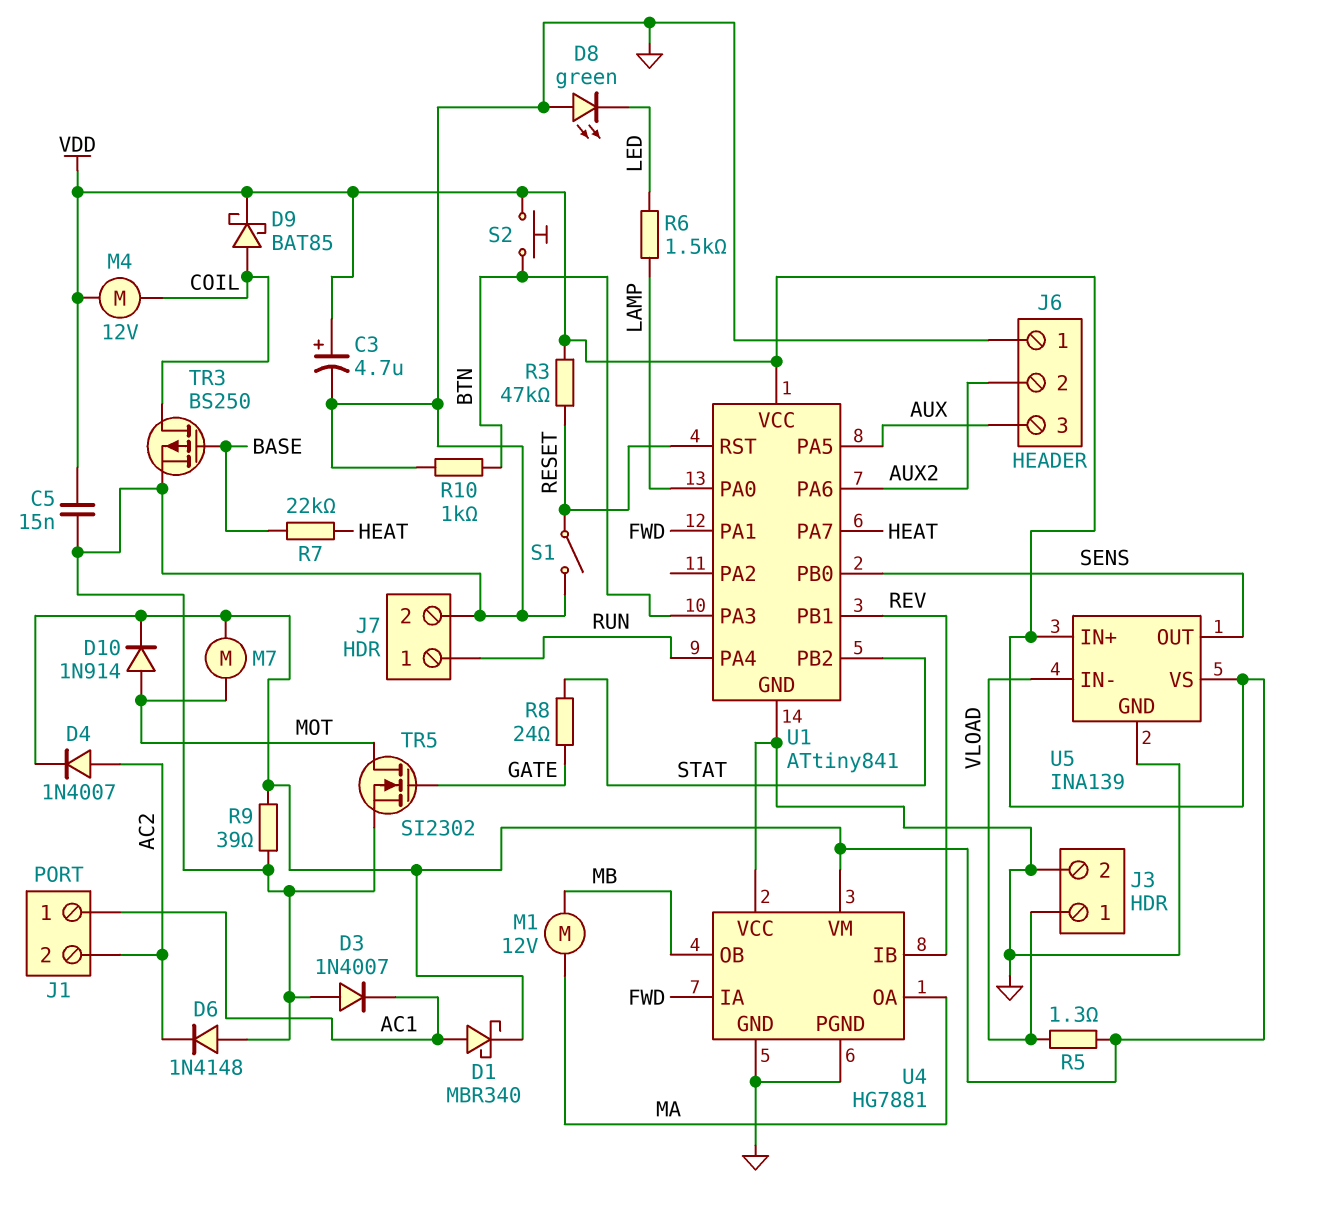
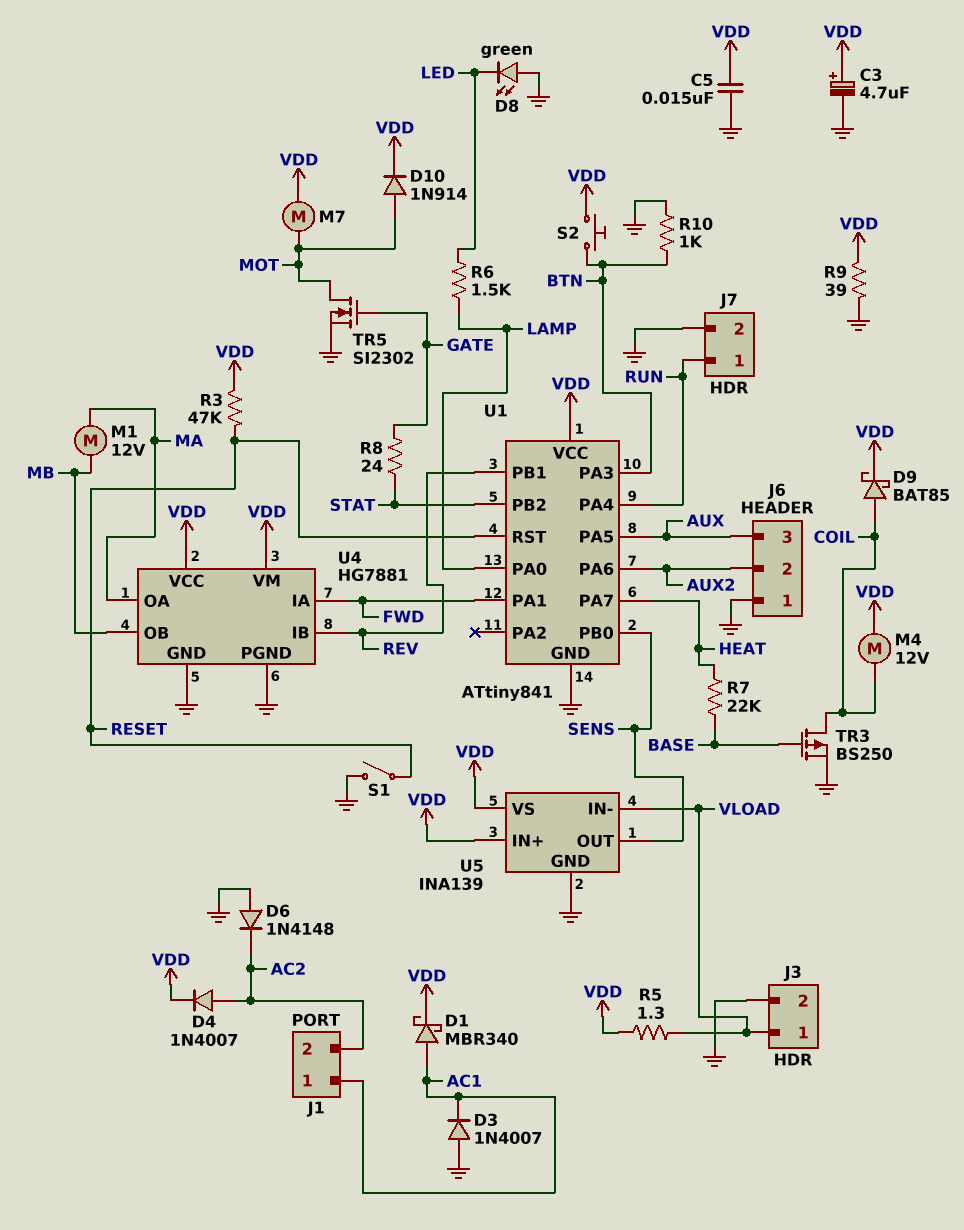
U4 pin VCC: GND -> VDD

